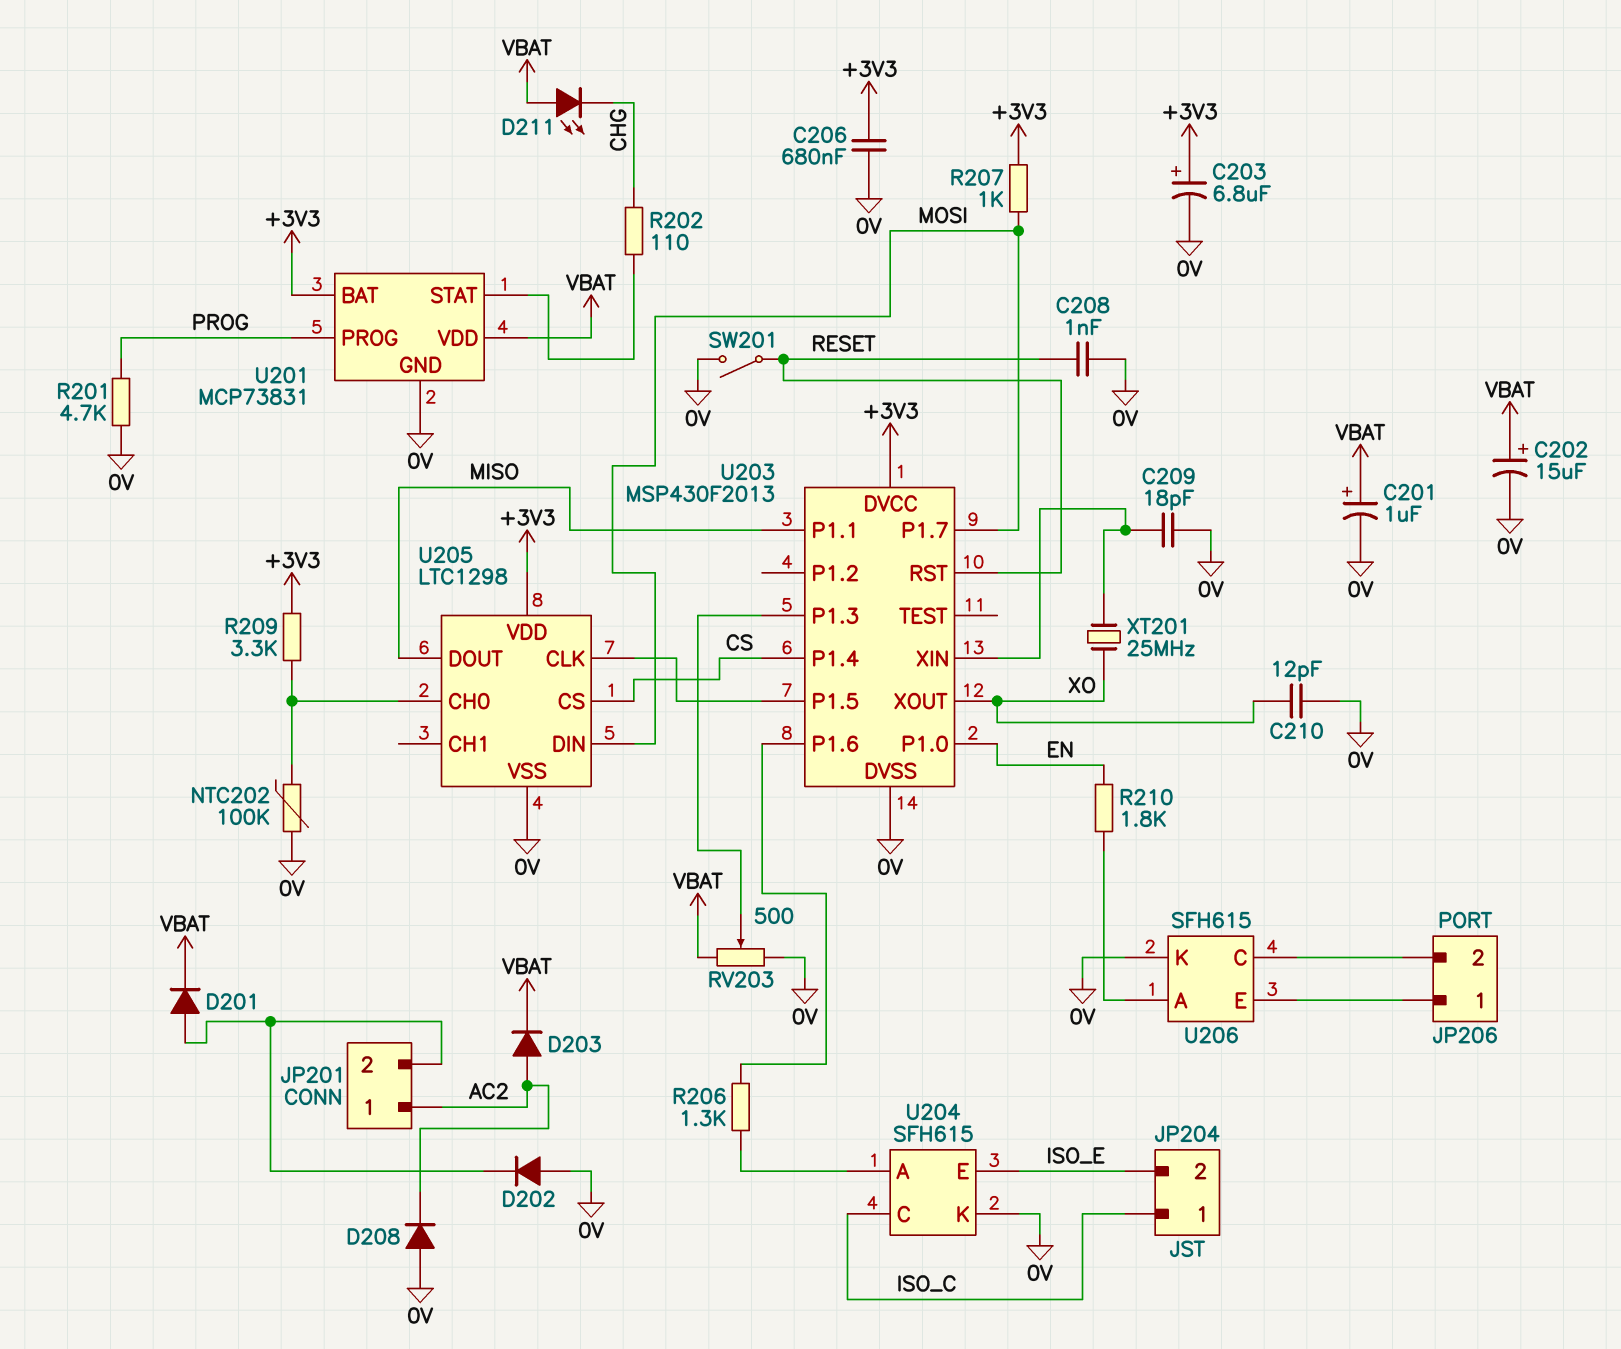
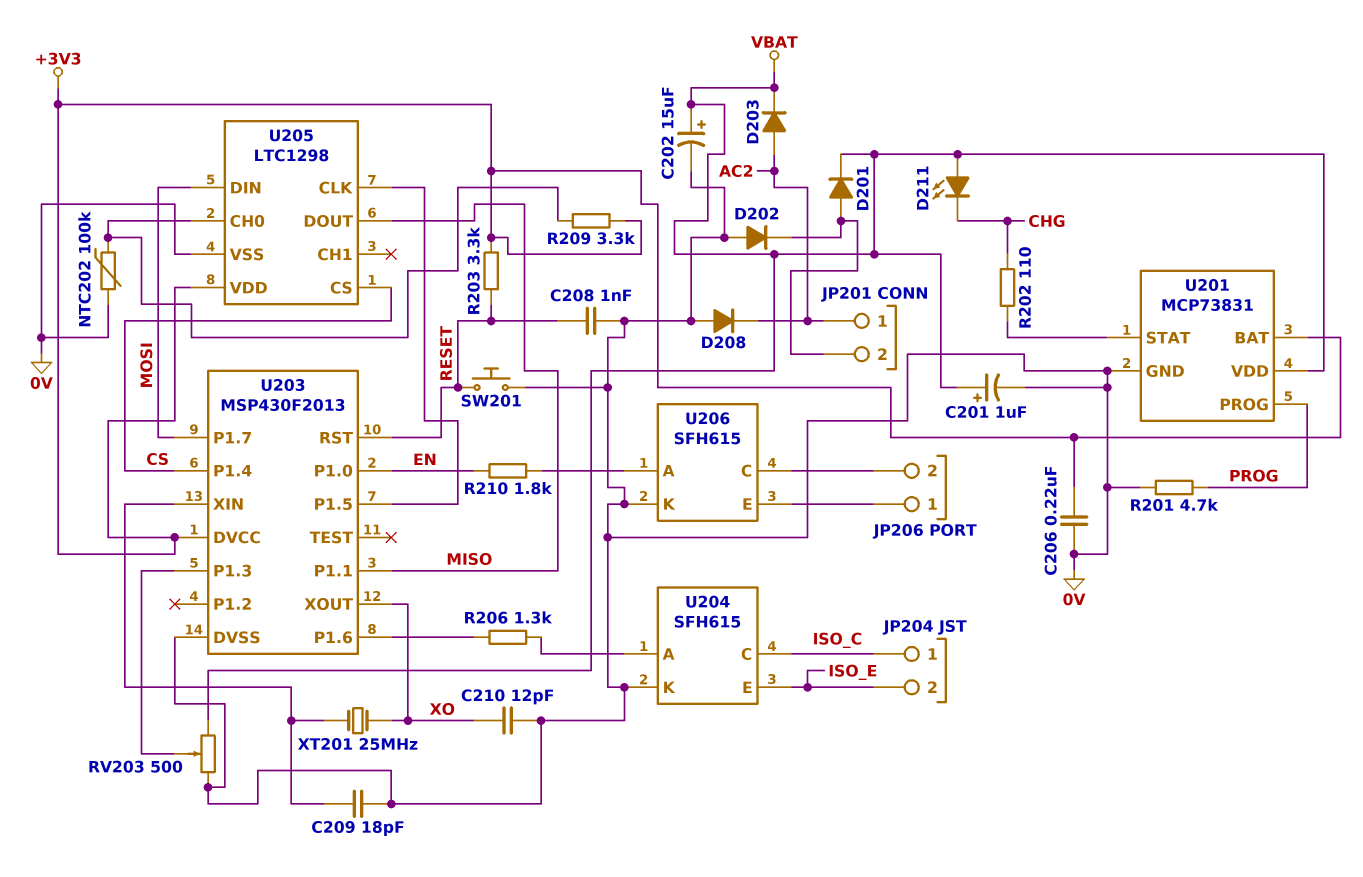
C203: 6.8uF (plus +3V3, minus 0V) -> none
C206: 680nF (+3V3, 0V) -> 220nF (+3V3, 0V)
R203: none -> 3.3k (+3V3, RESET)
R207: 1k (+3V3, MOSI) -> none
SW201: switch (0V, RESET) -> button (0V, RESET)

